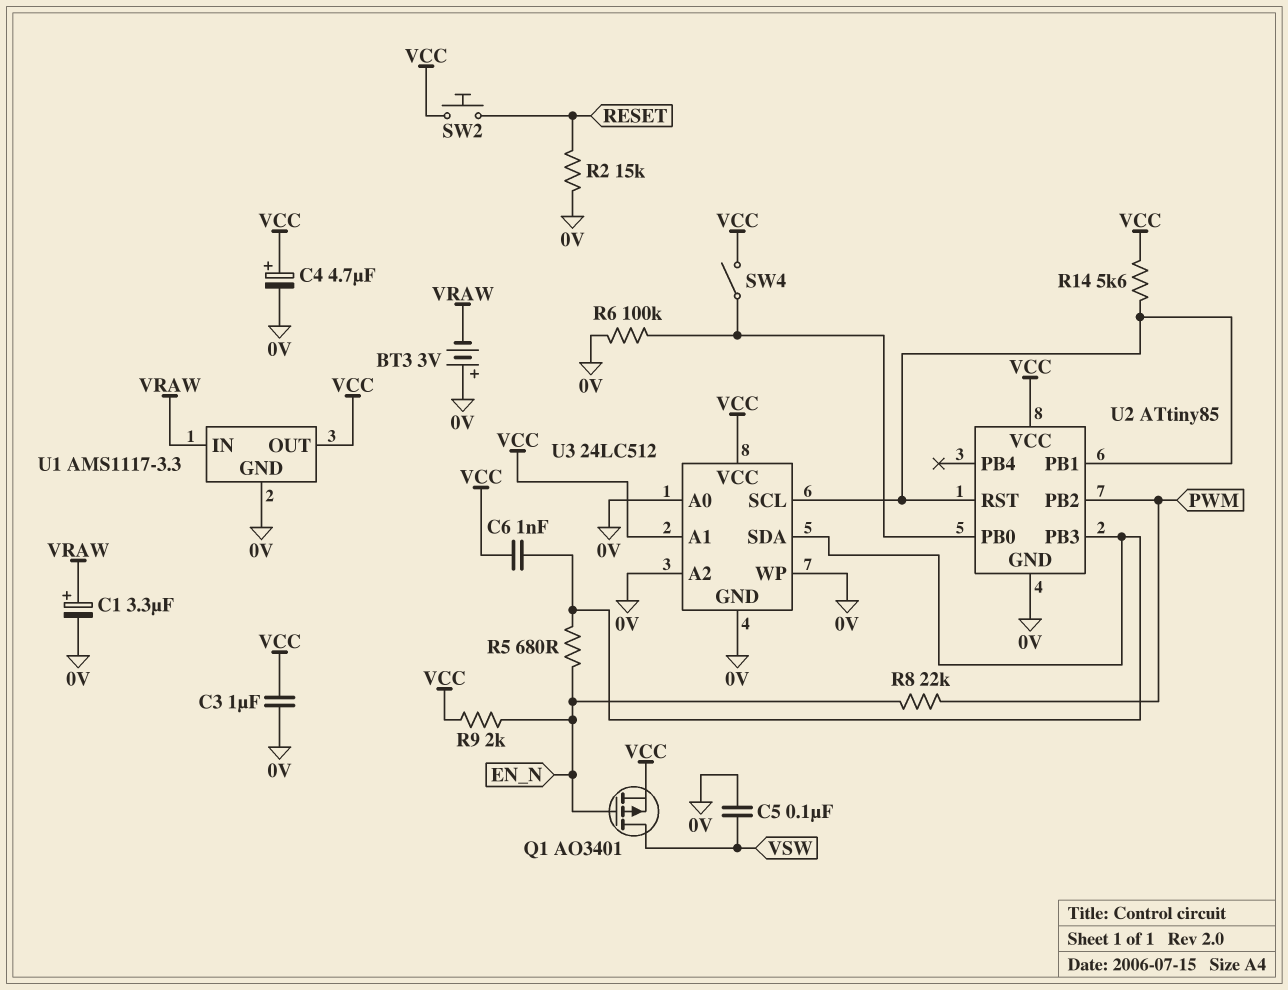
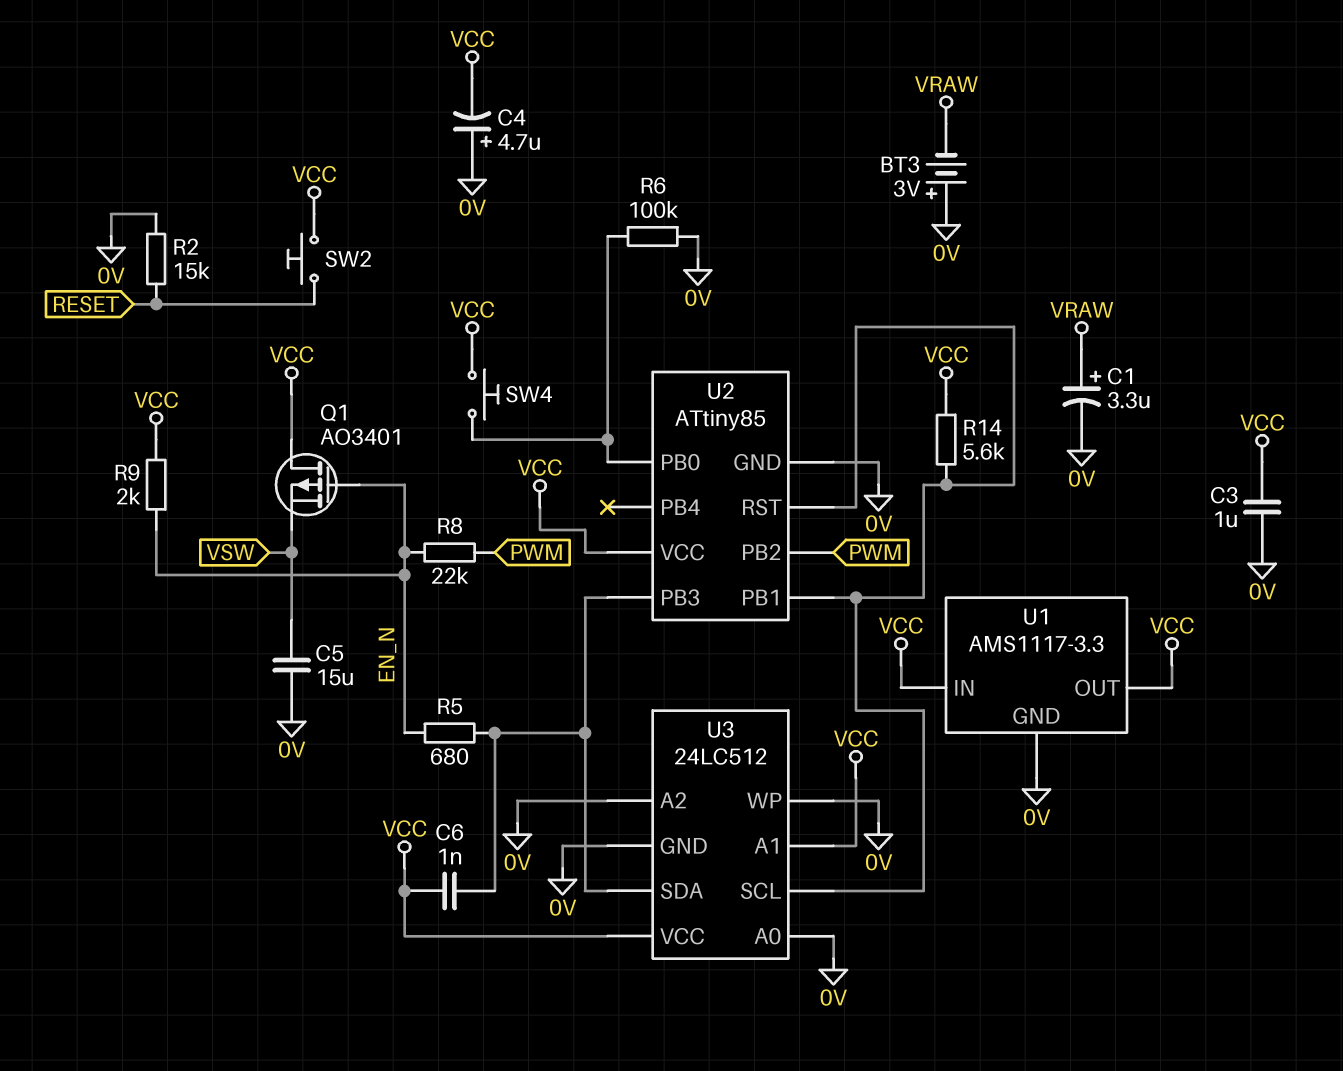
C4: 4.7uF (plus VCC, minus 0V) -> 4.7uF (plus 0V, minus VCC)
C5: 100nF (0V, VSW) -> 15uF (0V, VSW)
Q1: PMOS AO3401 (G EN_N, D VSW, S VCC) -> PMOS AO3401 (G EN_N, D VCC, S VSW)
SW4: switch (U2/PB0, VCC) -> button (U2/PB0, VCC)
U1 pin IN: VRAW -> VCC

